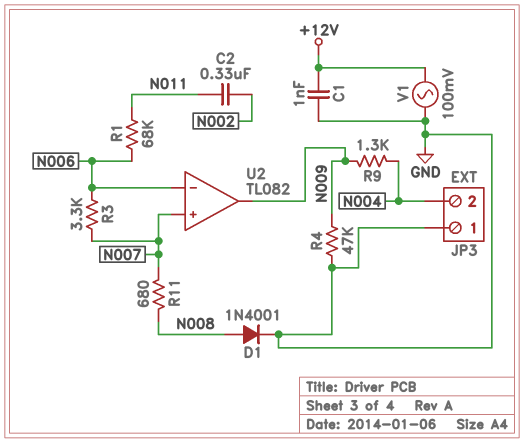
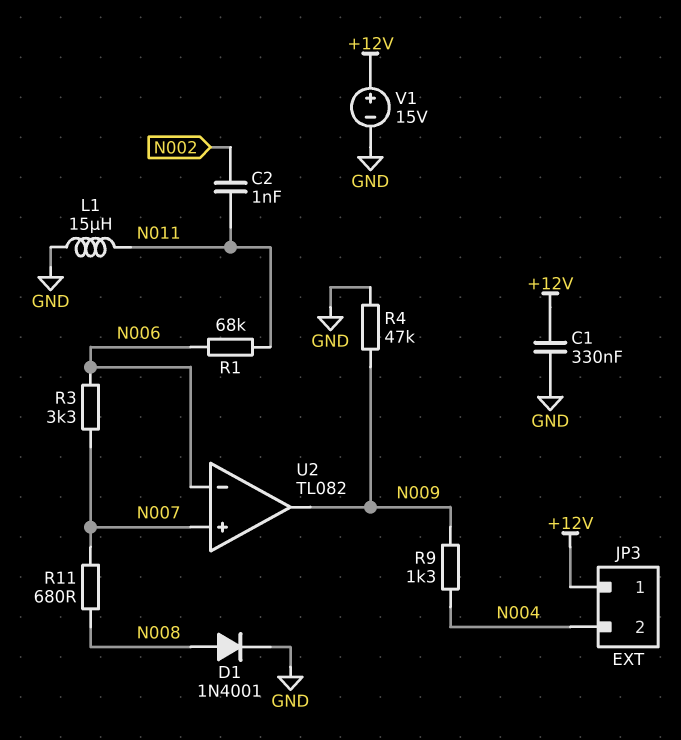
C1: 1nF (+12V, GND) -> 330nF (+12V, GND)
C2: 330nF (N002, N011) -> 1nF (N002, N011)
JP3 pin 1: GND -> +12V
L1: none -> 15uH (GND, N011)
V1: AC 100mV (+12V, GND) -> 15V (plus +12V, minus GND)

